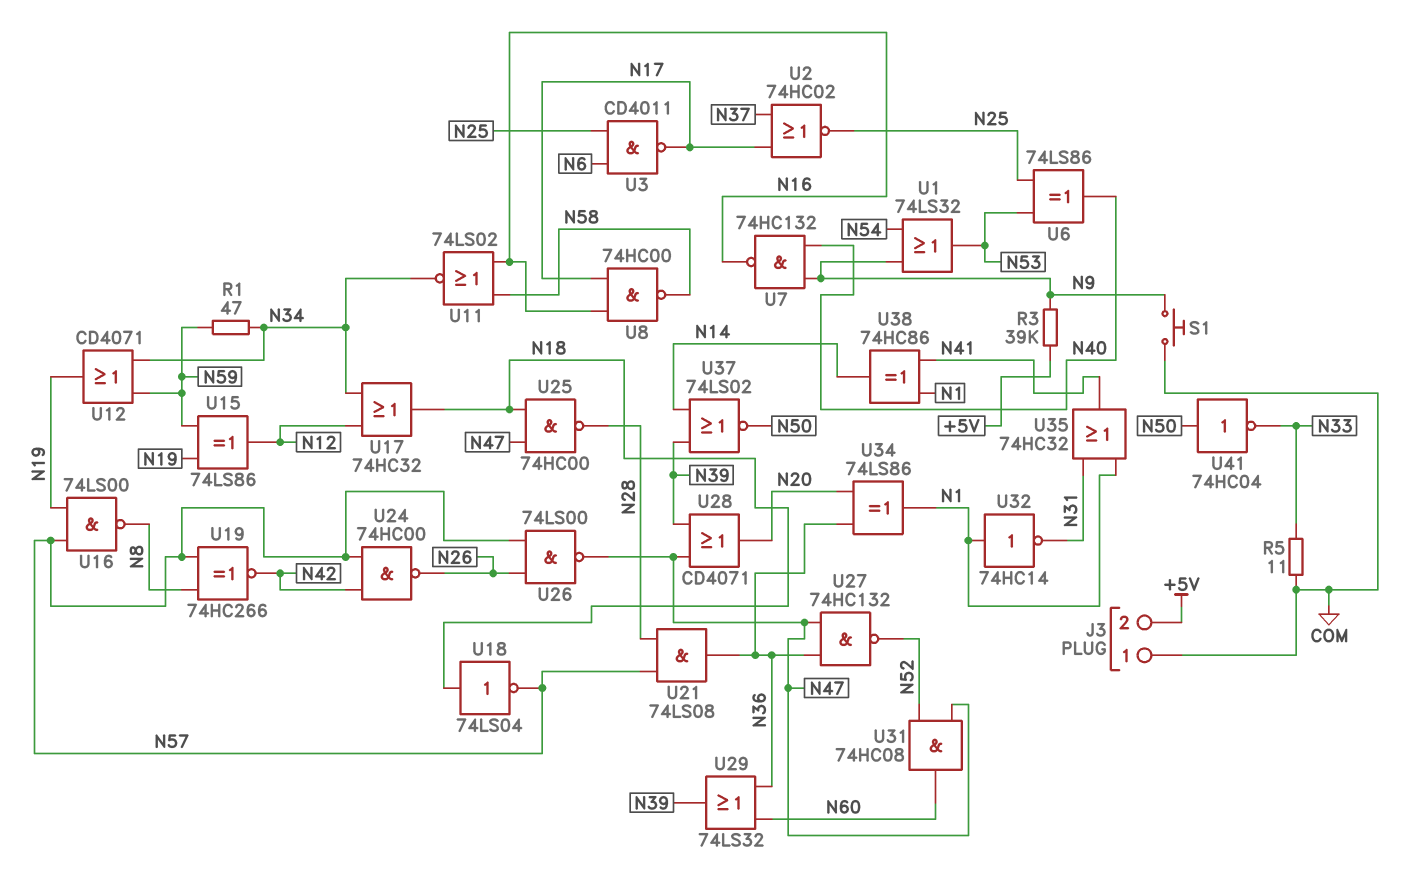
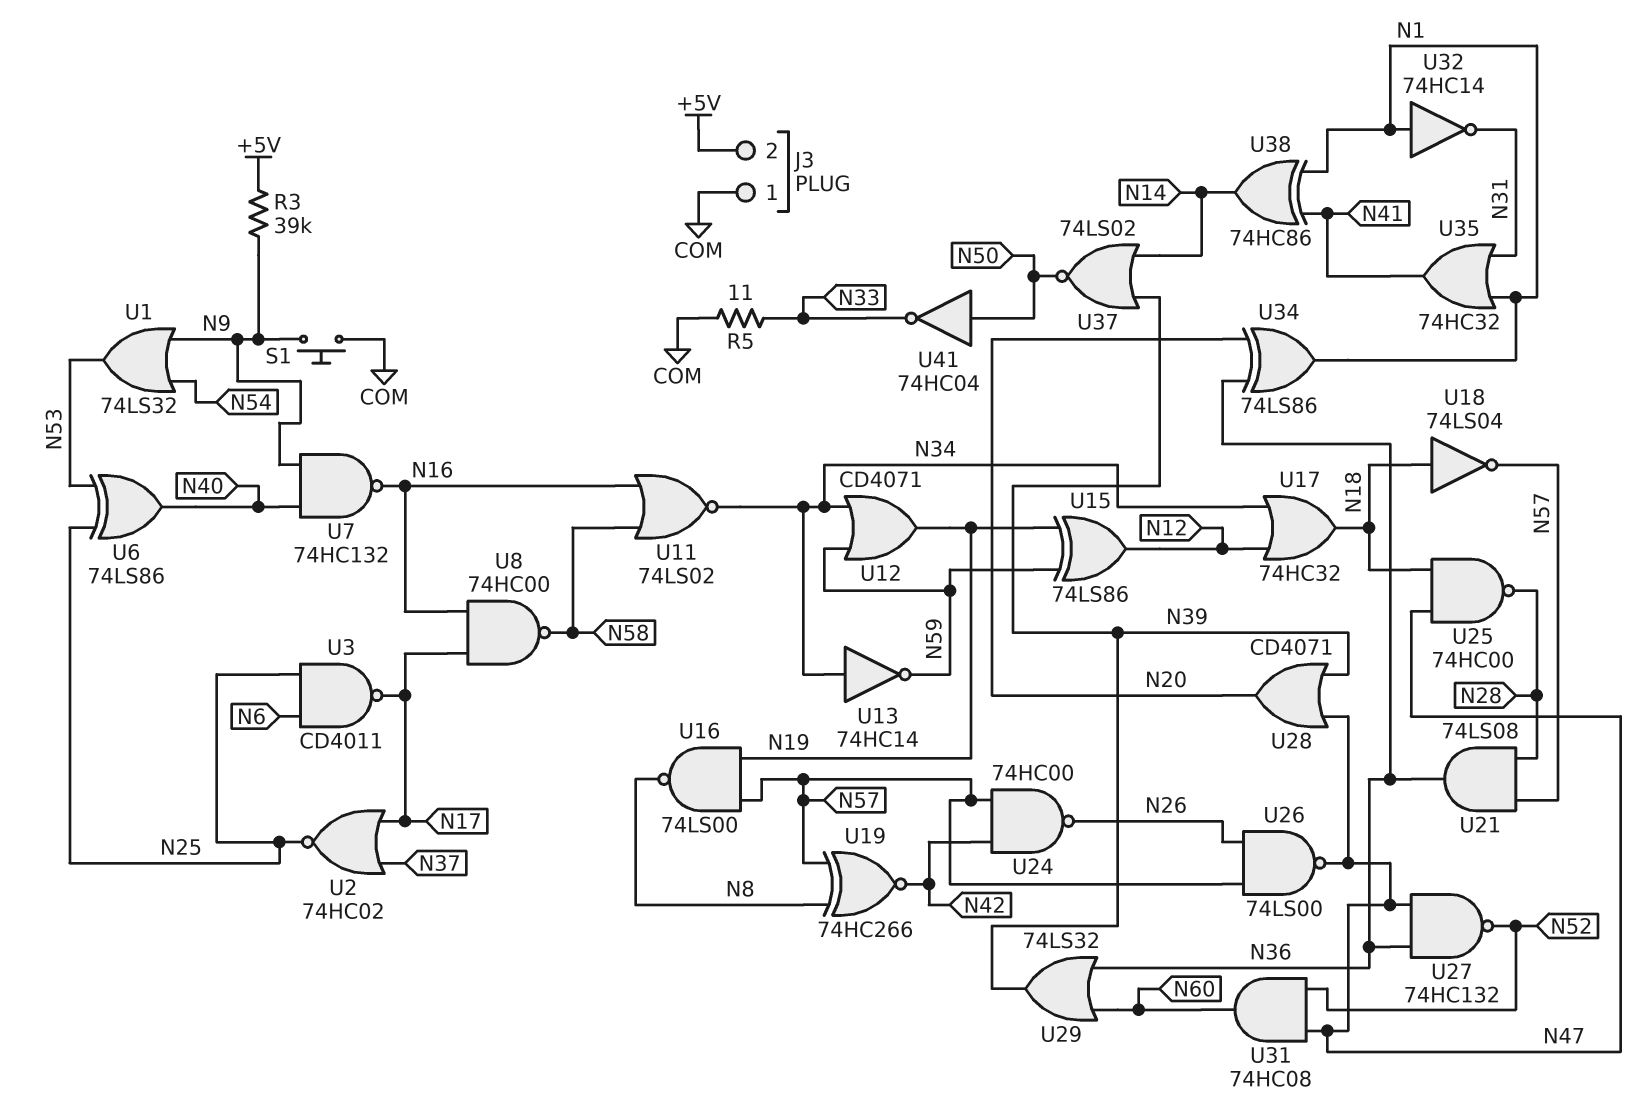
R1: 47 (N34, N59) -> none
U13: none -> NOT 74HC14 (in N34, out N59)

